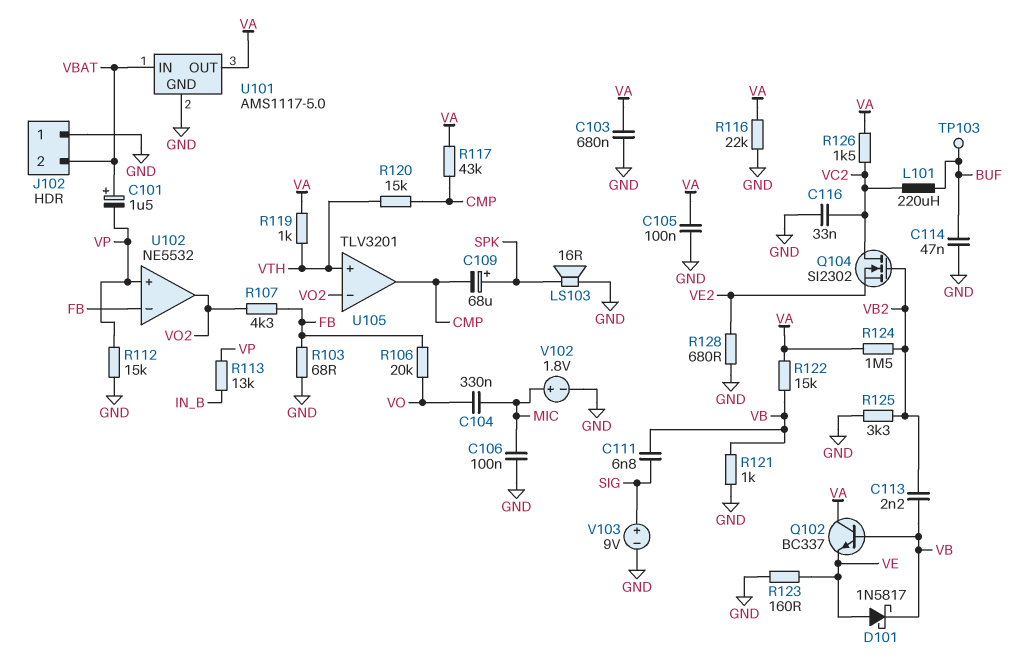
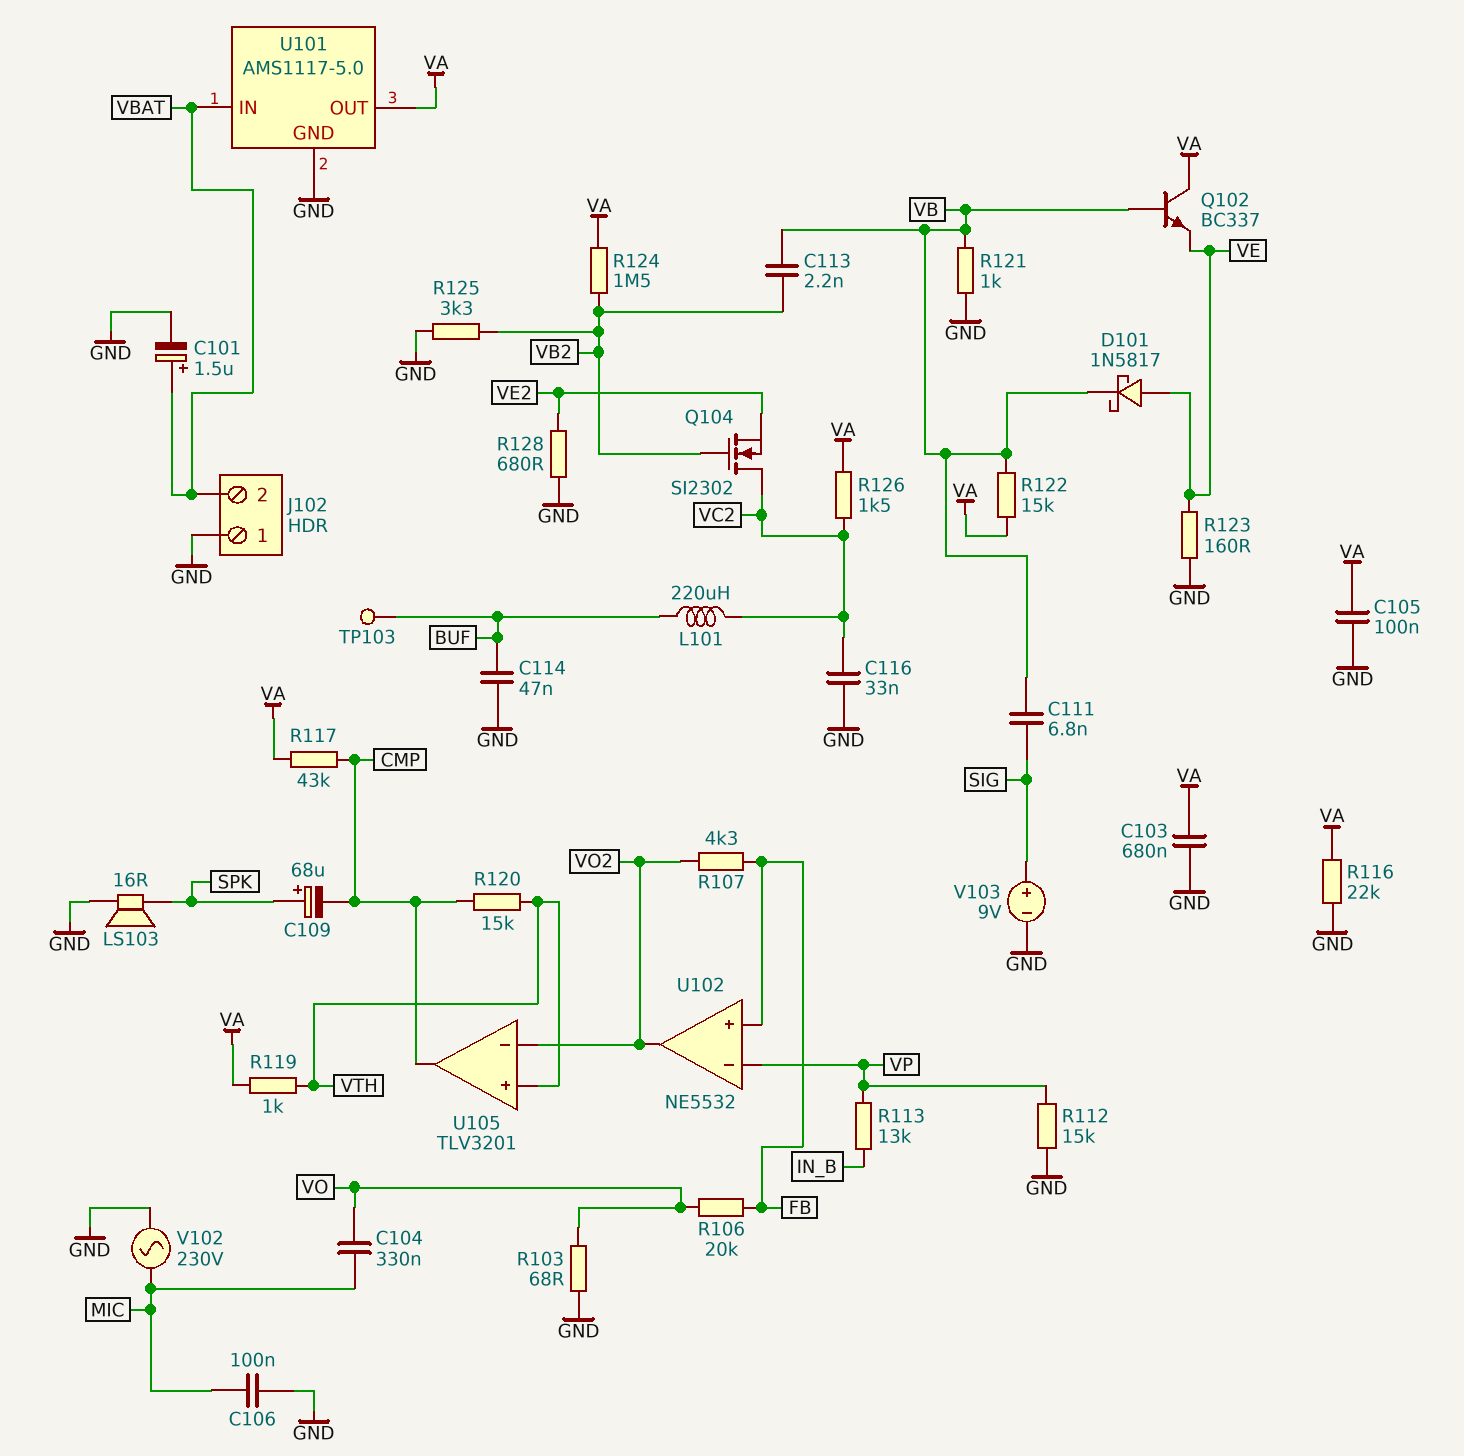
C101: 1.5uF (plus VBAT, minus VP) -> 1.5uF (plus VBAT, minus GND)
R103: 68 (FB, GND) -> 68 (GND, VO)
U102 pin in+: VP -> FB
U102 pin in-: FB -> VP
V102: 1.8V (plus MIC, minus GND) -> AC 230V (GND, MIC)

